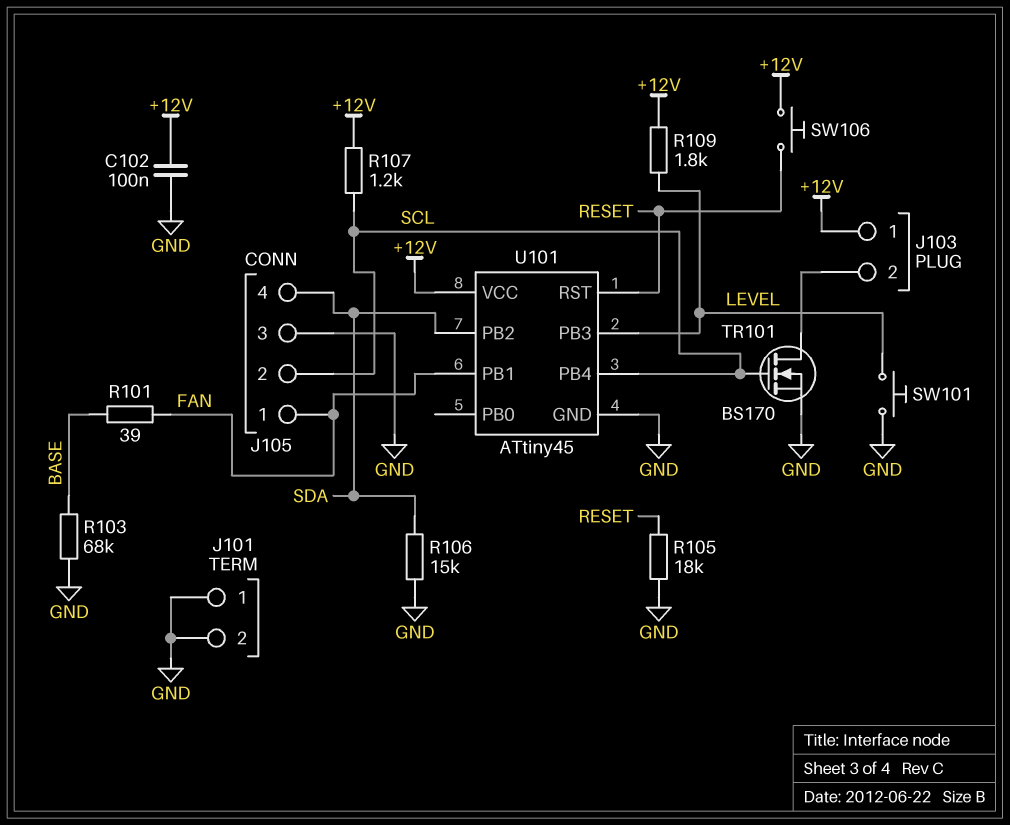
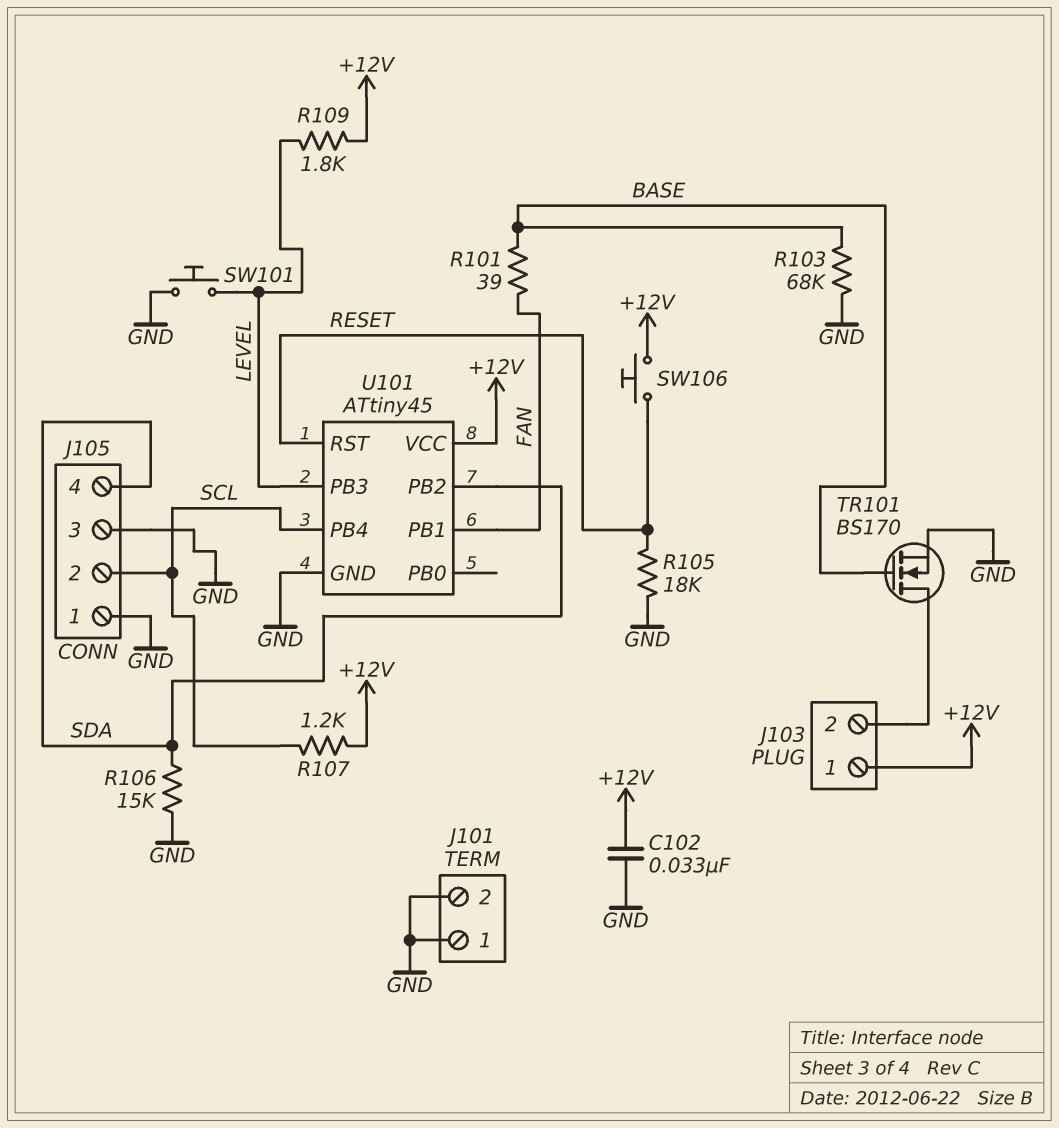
C102: 100nF (+12V, GND) -> 33nF (+12V, GND)
J105 pin 1: FAN -> GND
TR101: NMOS BS170 (G SCL, D J103/2, S GND) -> NMOS BS170 (G BASE, D J103/2, S GND)

